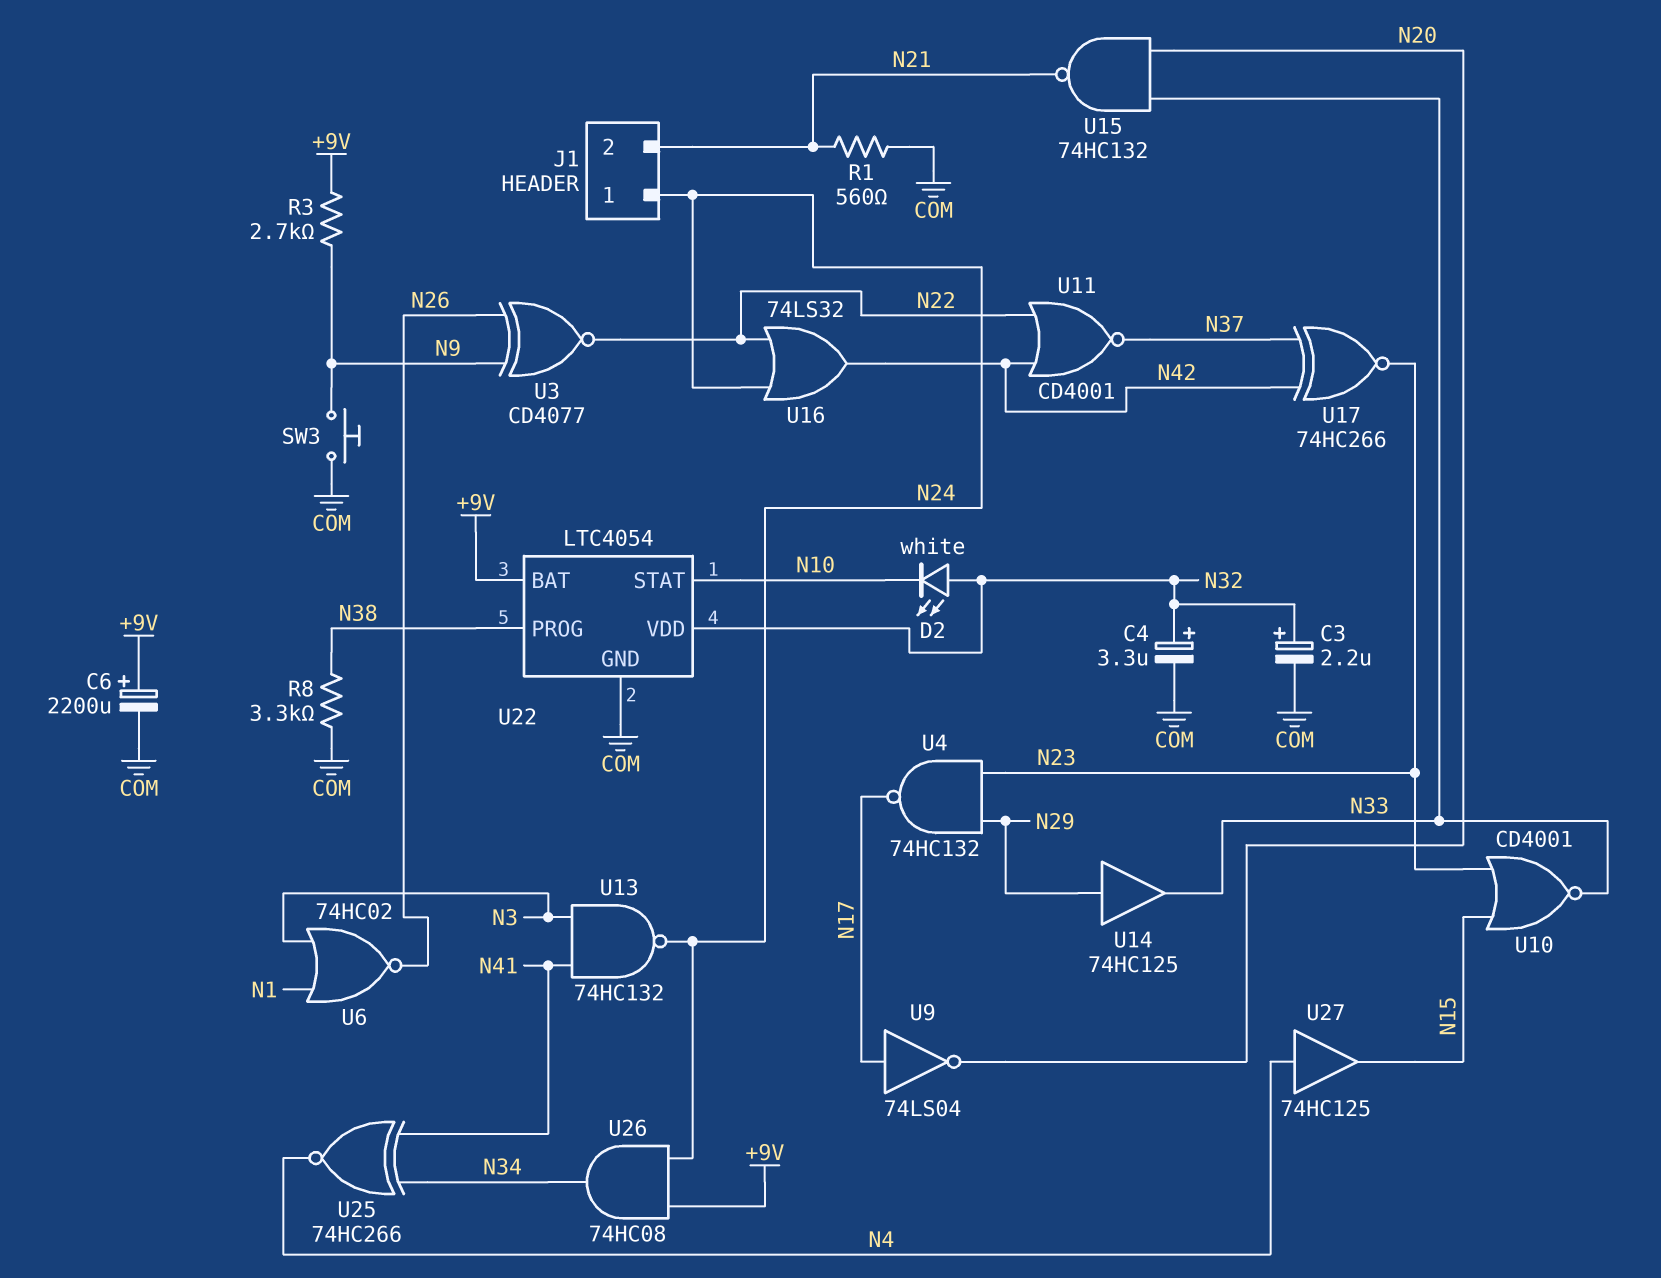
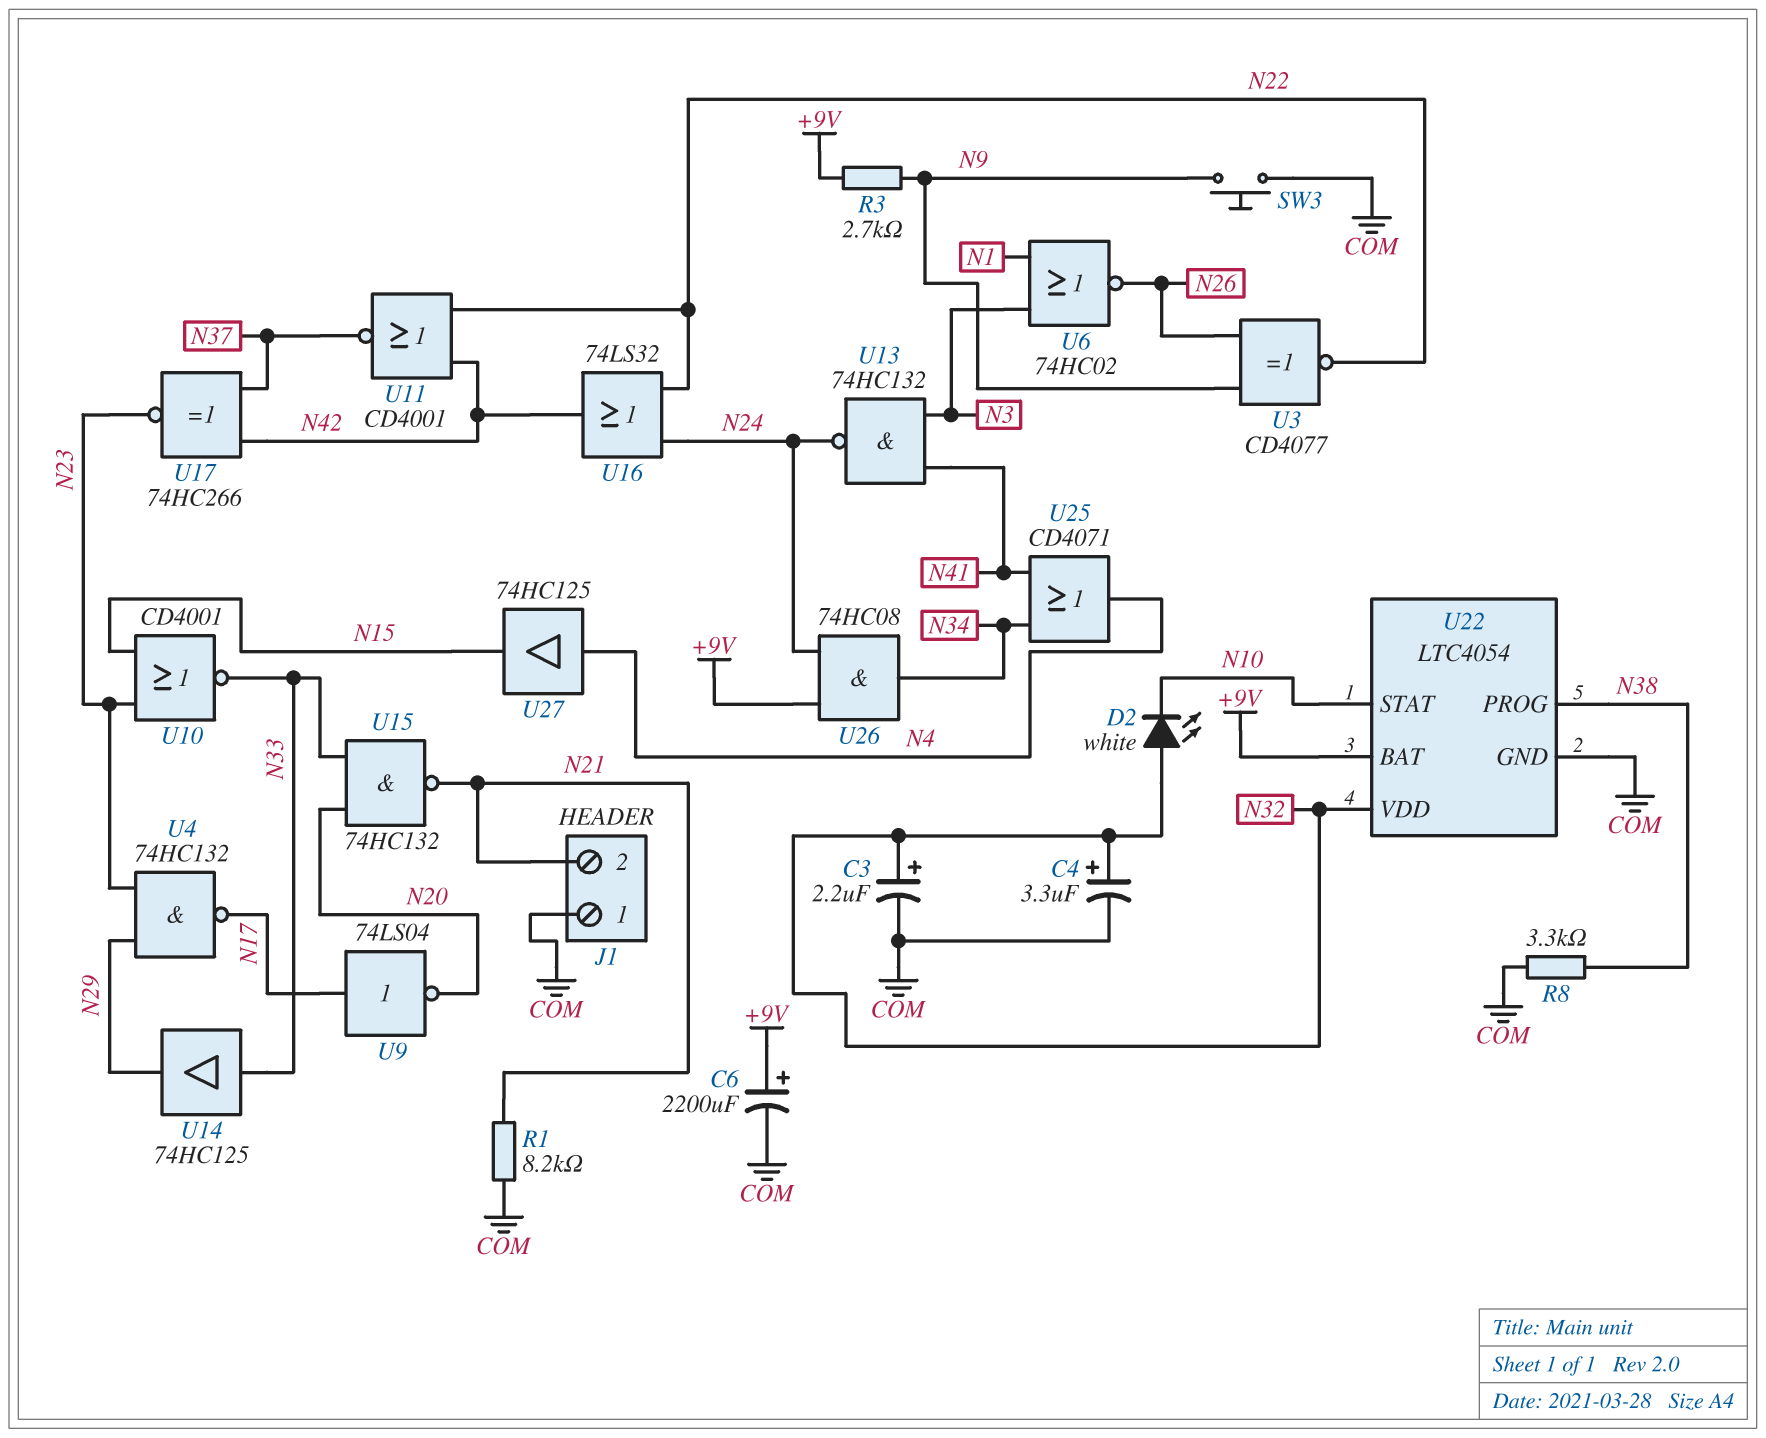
J1 pin 1: N24 -> COM
R1: 560 (COM, N21) -> 8.2k (COM, N21)
U14: buffer 74HC125 (in N29, out N33) -> buffer 74HC125 (in N33, out N29)
U25: XNOR 74HC266 (in N34, in N41, out N4) -> OR CD4071 (in N34, in N41, out N4)

